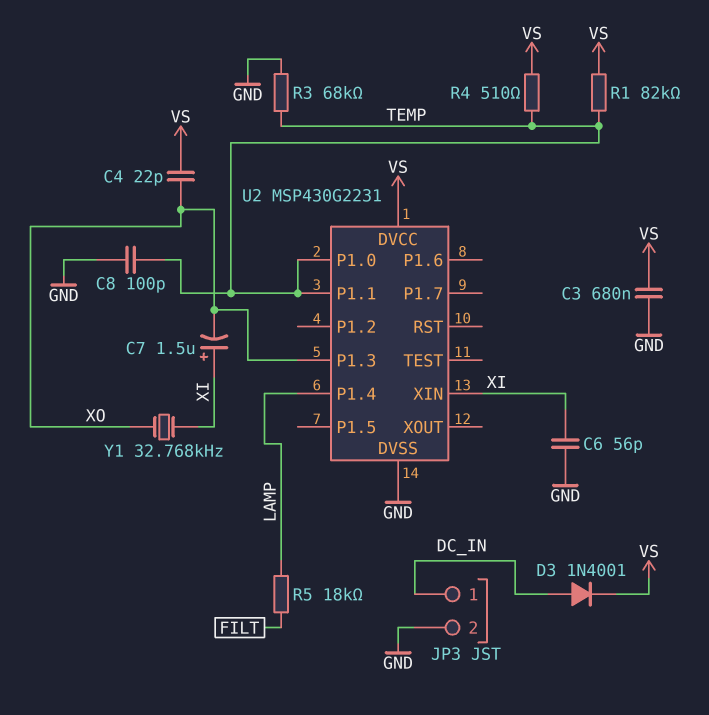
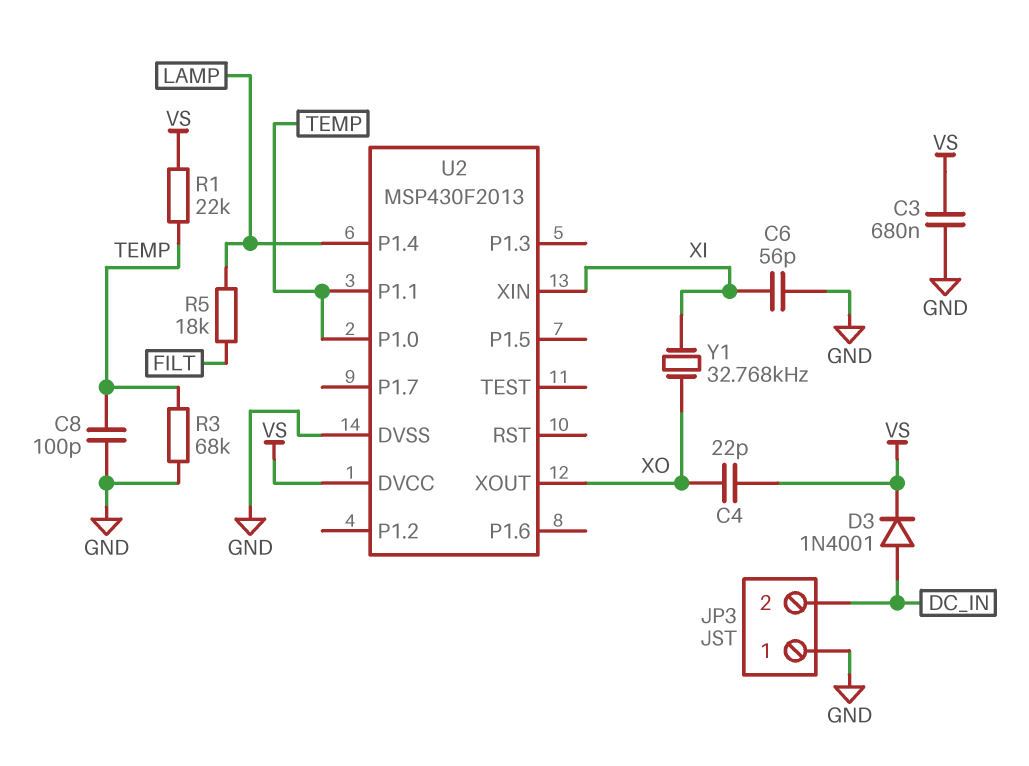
C7: 1.5uF (plus XI, minus XO) -> none
JP3 pin 1: DC_IN -> GND
JP3 pin 2: GND -> DC_IN
R1: 82k (TEMP, VS) -> 22k (TEMP, VS)
R4: 510 (TEMP, VS) -> none
U2: MSP430G2231 -> MSP430F2013
U2 pin P1.3: XO -> none
U2 pin XOUT: none -> XO

